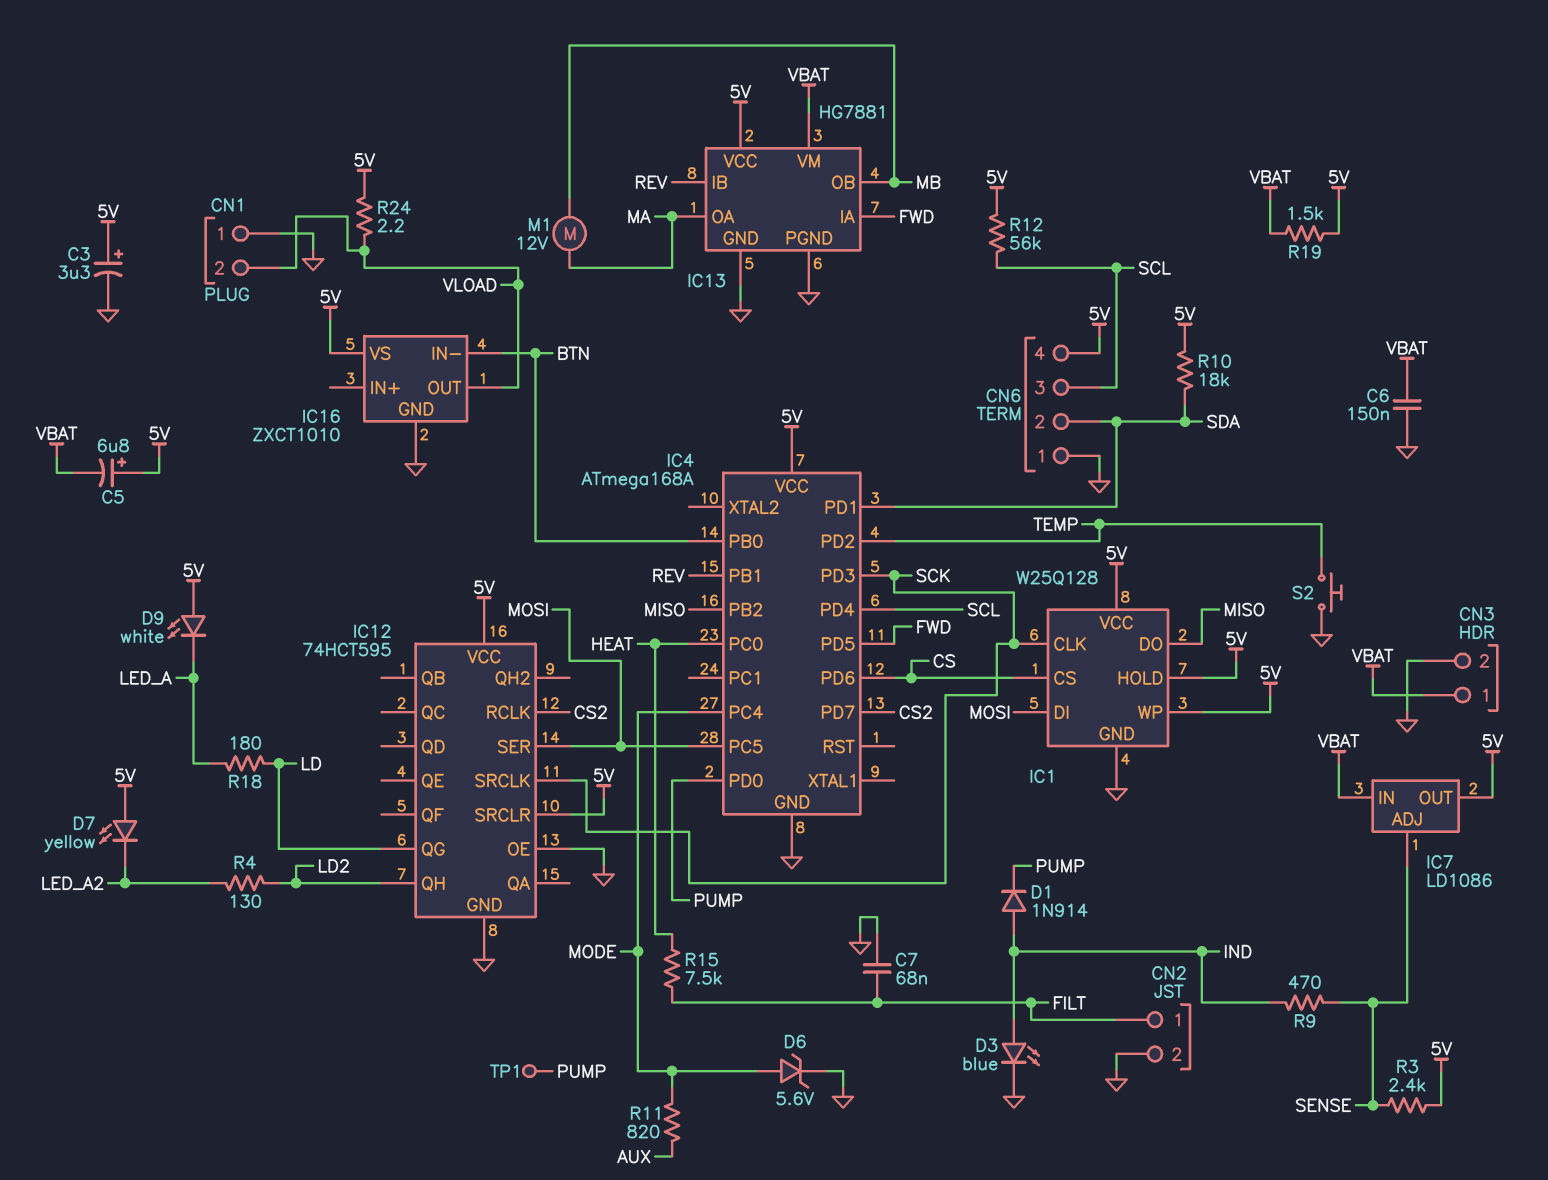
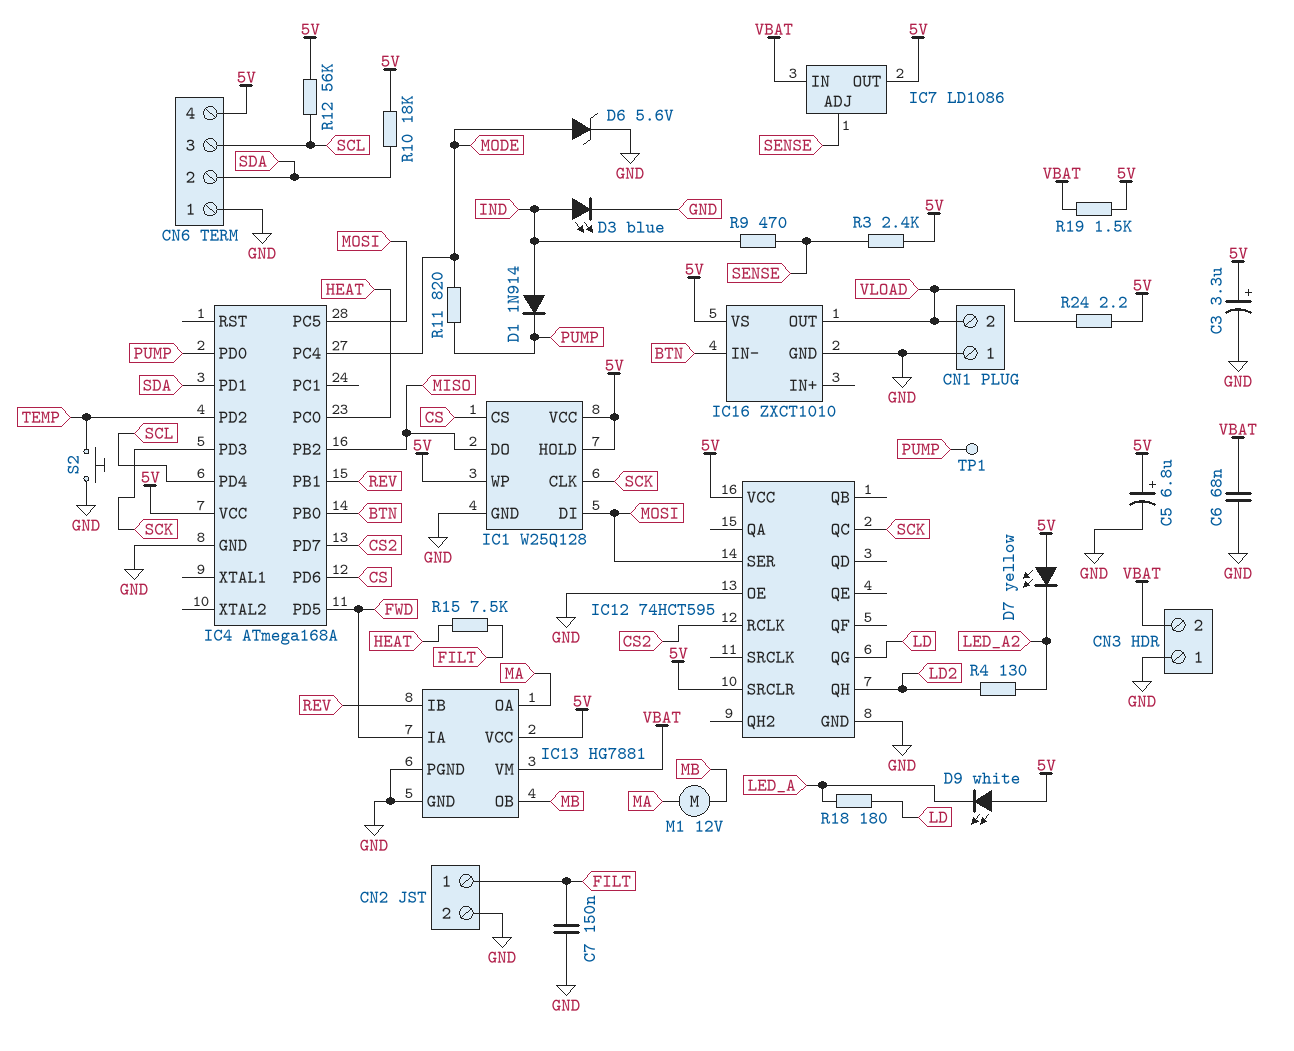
C5: 6.8uF (plus 5V, minus VBAT) -> 6.8uF (plus 5V, minus GND)
C6: 150nF (GND, VBAT) -> 68nF (GND, VBAT)
C7: 68nF (FILT, GND) -> 150nF (FILT, GND)
CN3 pin 1: VBAT -> GND
CN3 pin 2: GND -> VBAT
IC12 pin QC: none -> SCK
IC12 pin SRCLK: SCK -> none
R11: 820 (AUX, MODE) -> 820 (MODE, PUMP)

